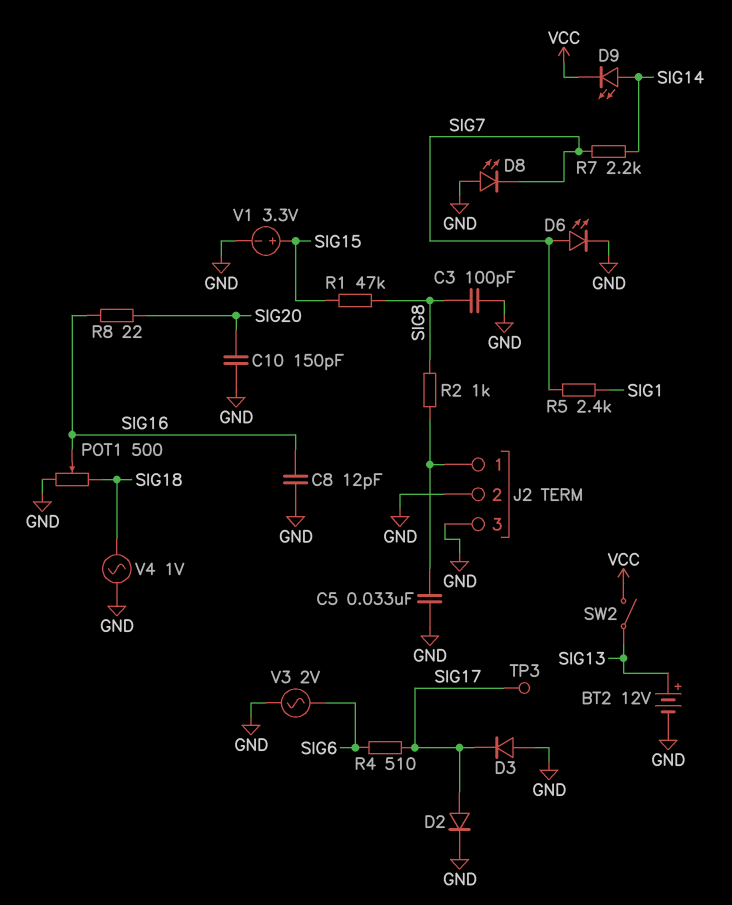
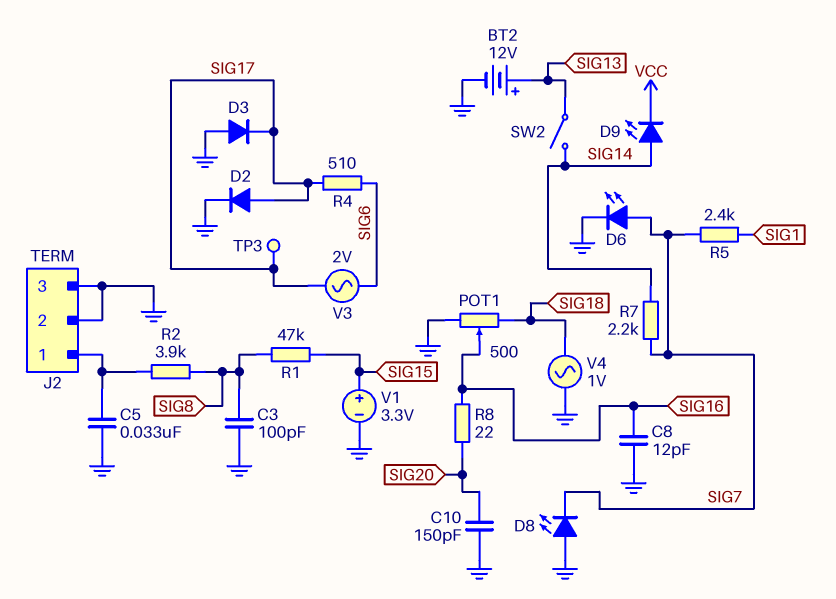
R2: 1k (J2/1, SIG8) -> 3.9k (J2/1, SIG8)
SW2: switch (SIG13, VCC) -> switch (SIG13, SIG14)
V3: AC 2V (GND, SIG6) -> AC 2V (SIG6, SIG17)

